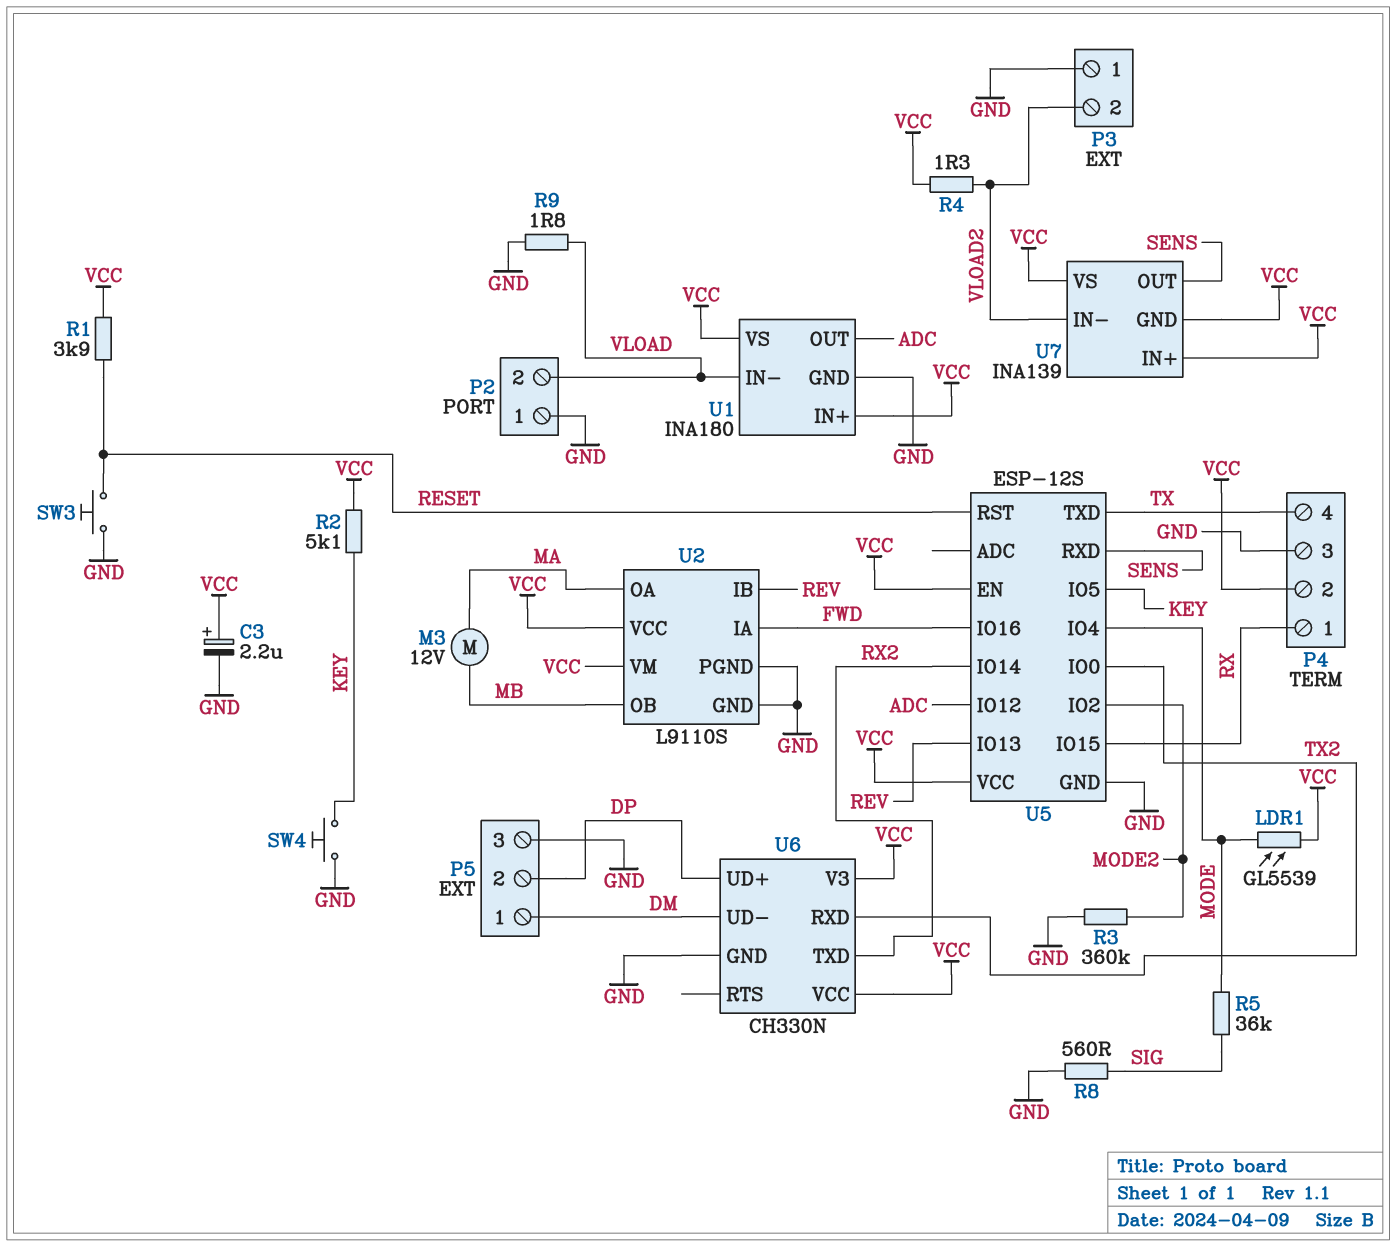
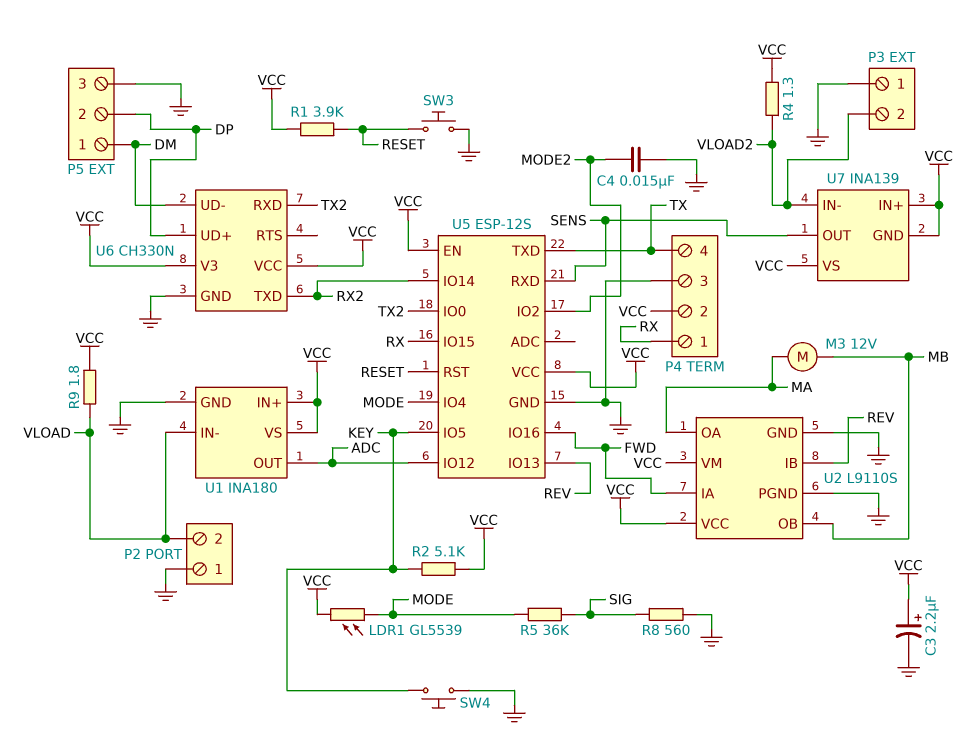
C4: none -> 15nF (GND, MODE2)
R3: 360k (GND, MODE2) -> none
R9: 1.8 (GND, VLOAD) -> 1.8 (VCC, VLOAD)

